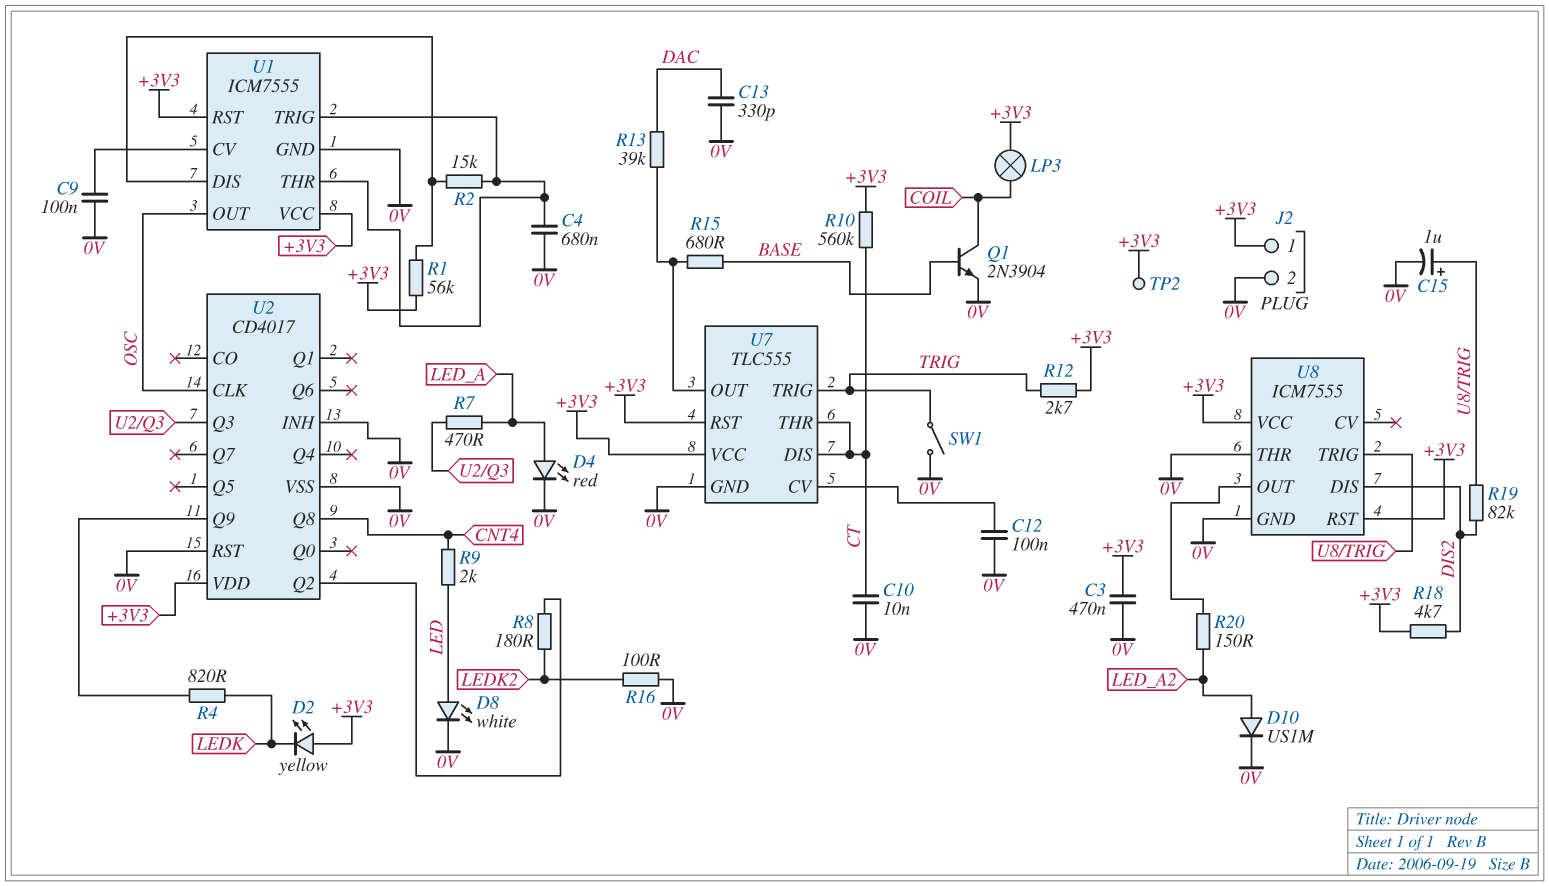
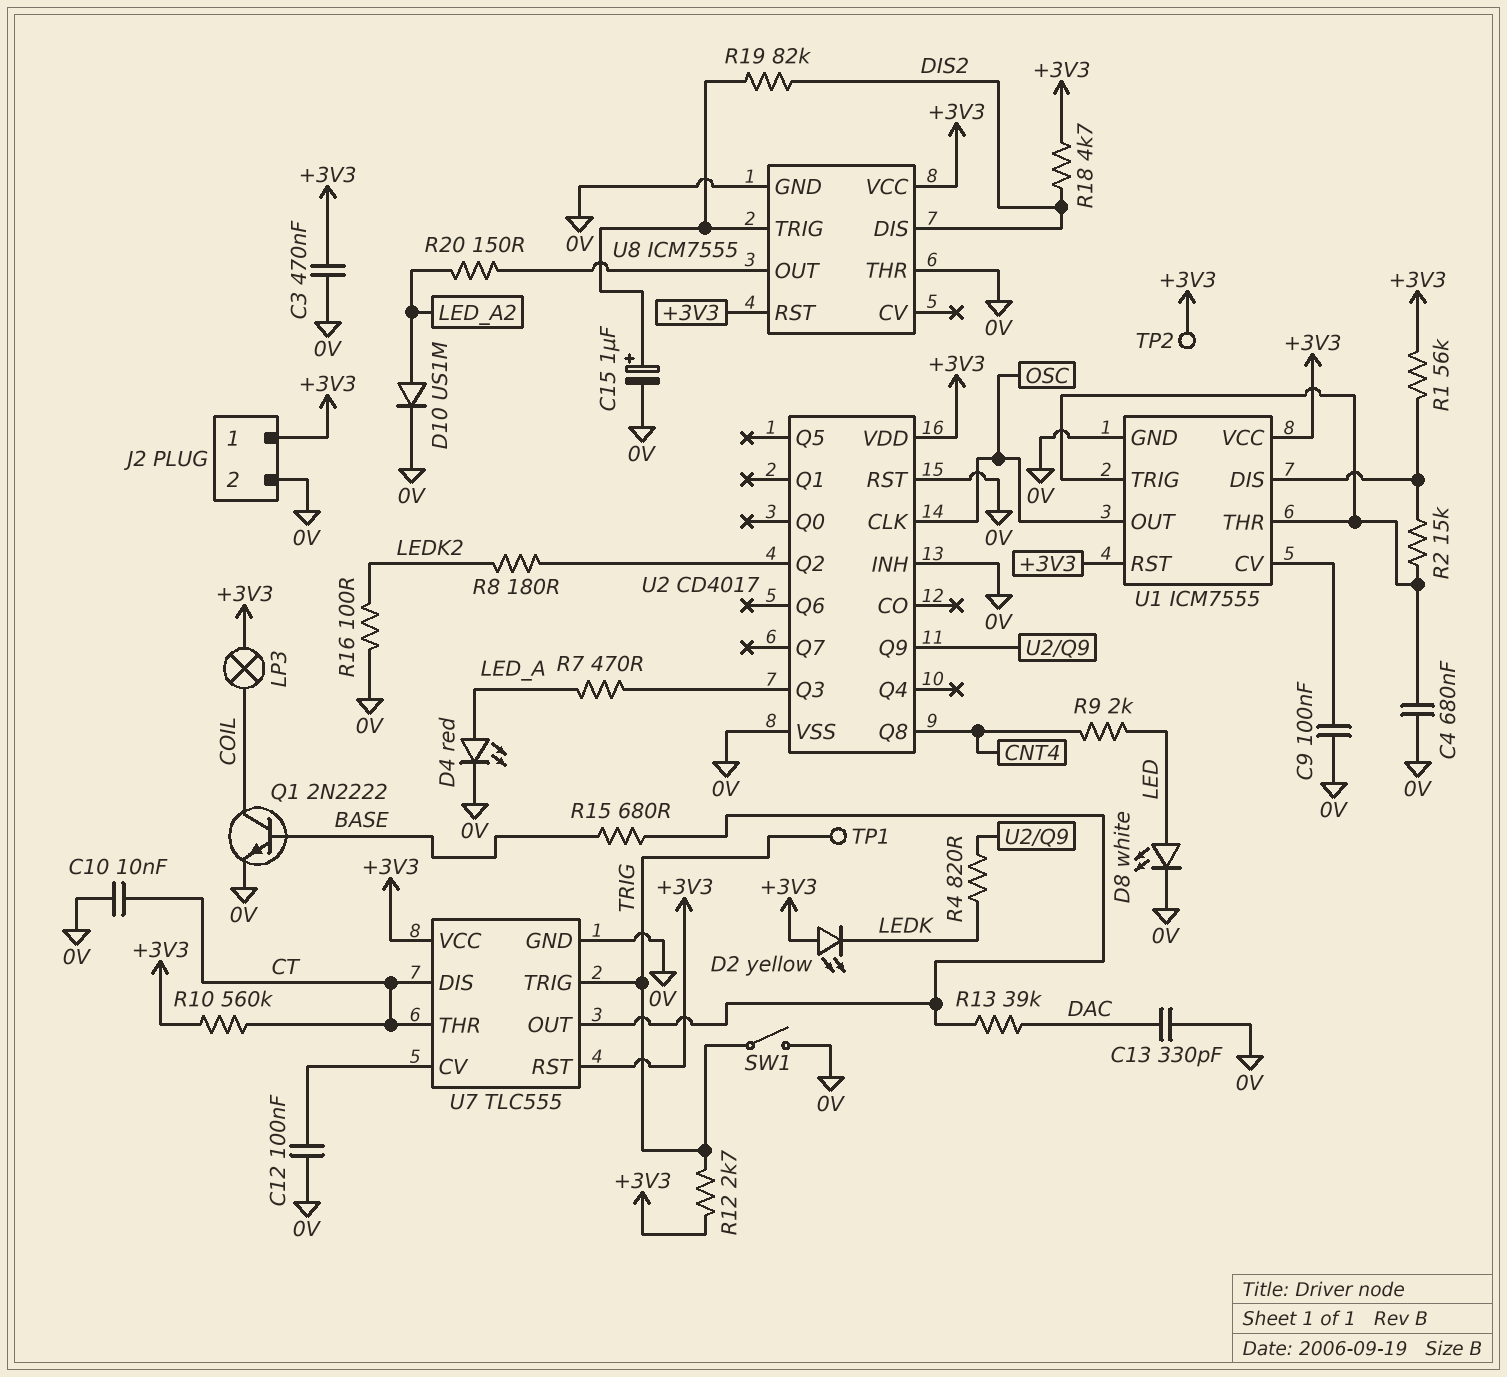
Q1: NPN 2N3904 (B BASE, C COIL, E 0V) -> NPN 2N2222 (B BASE, C COIL, E 0V)
TP1: none -> test point (TRIG)

